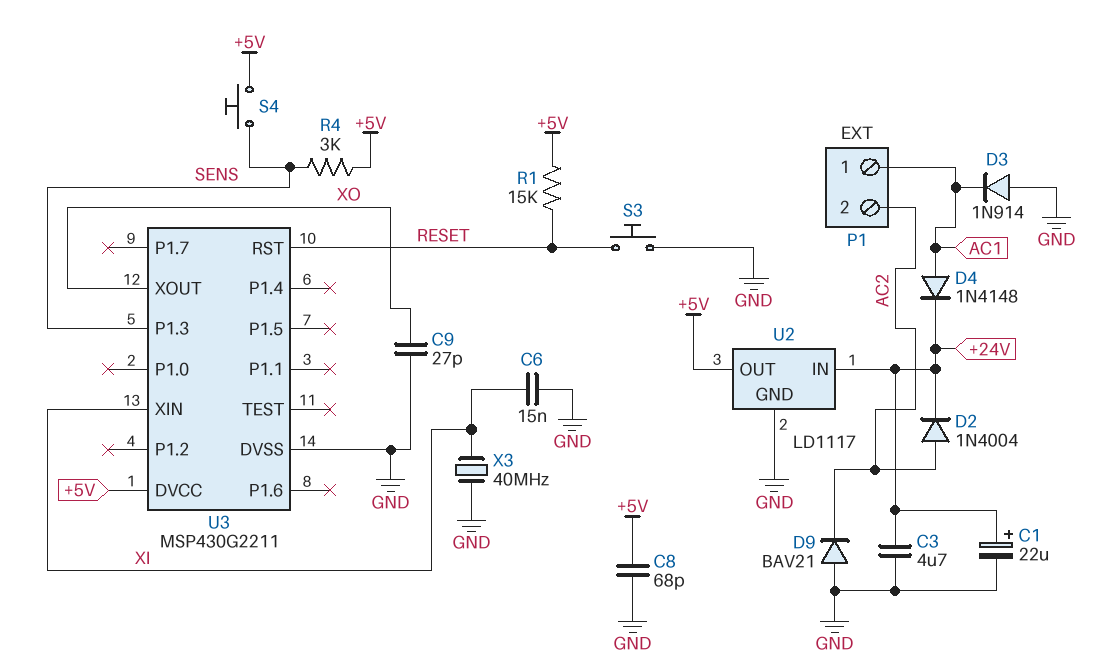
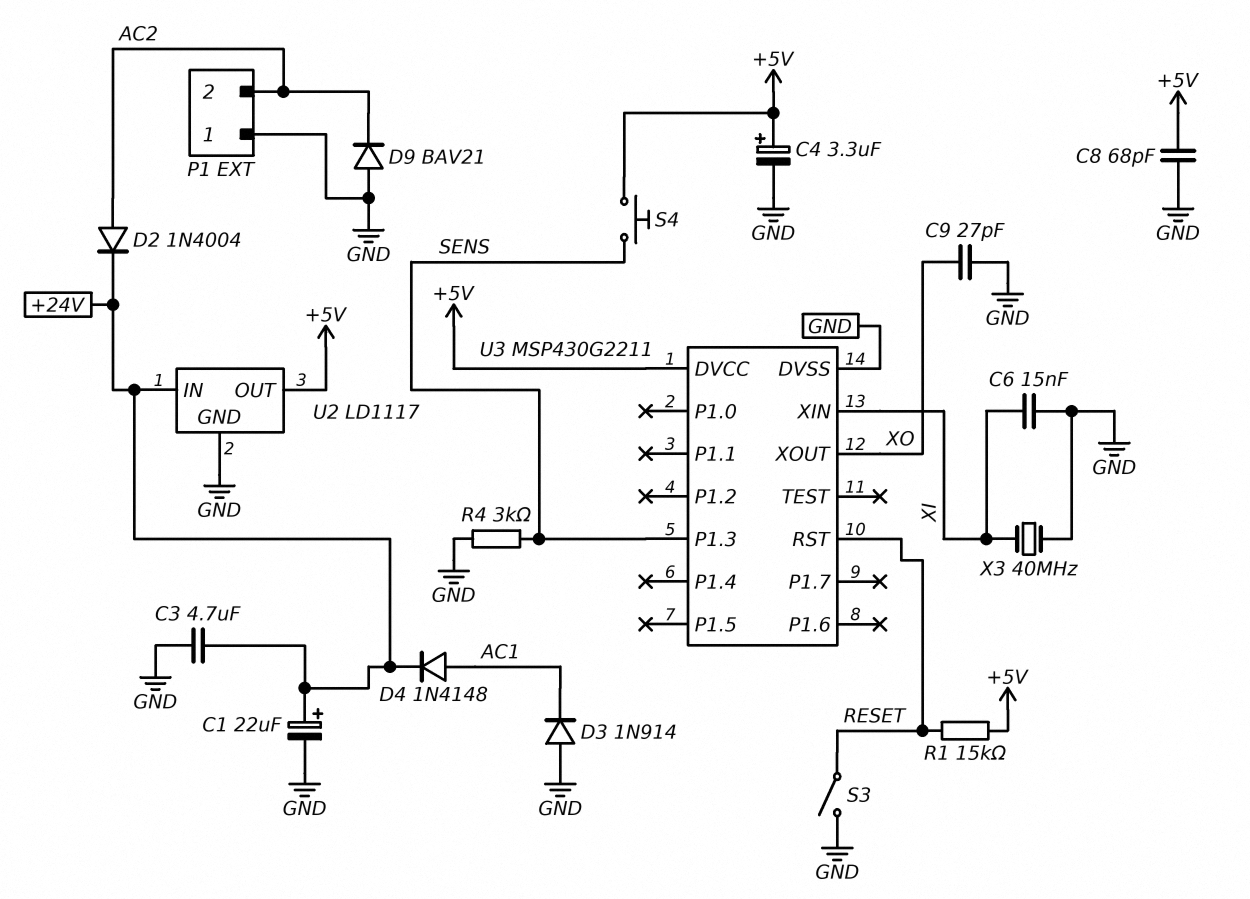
C4: none -> 3.3uF (plus +5V, minus GND)
P1 pin 1: AC1 -> GND
R4: 3k (+5V, SENS) -> 3k (GND, SENS)
S3: button (GND, RESET) -> switch (GND, RESET)

